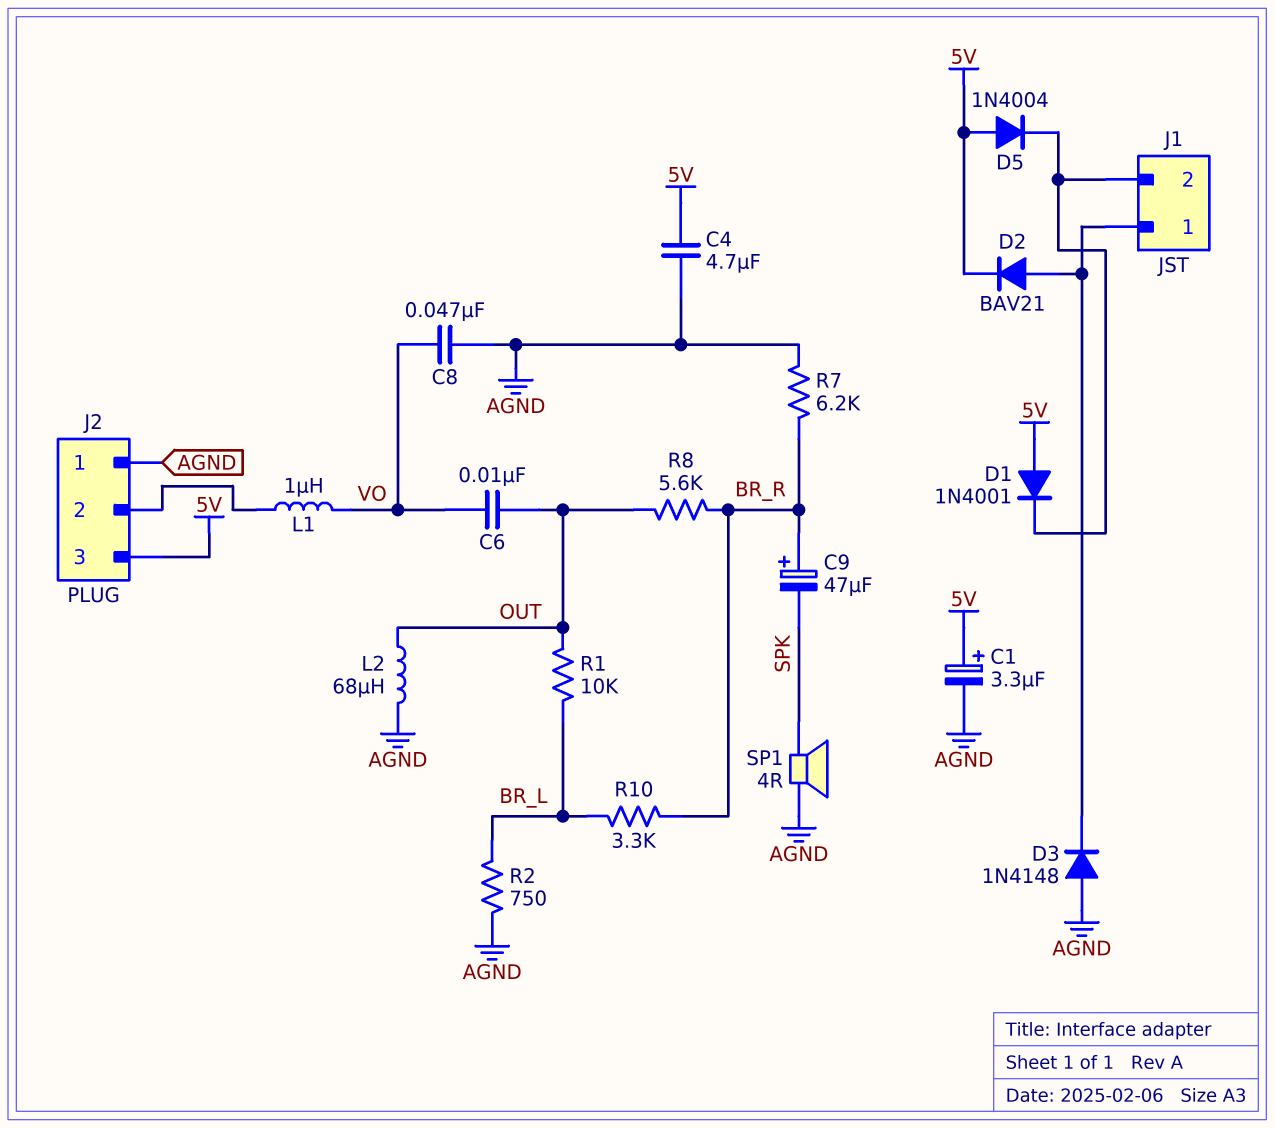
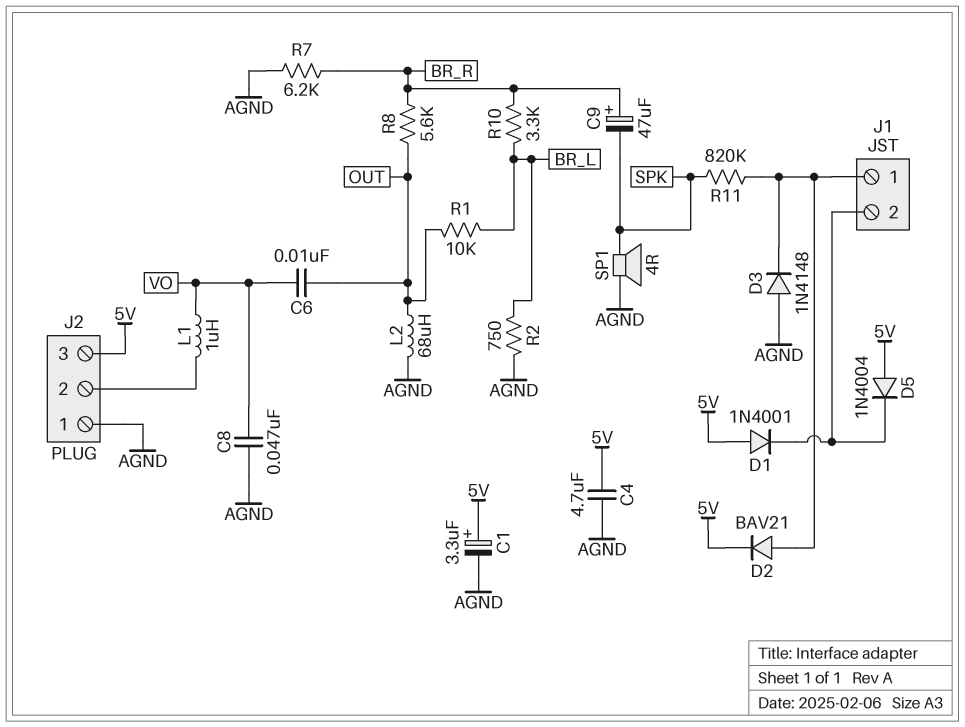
R11: none -> 820k (J1/1, SPK)

